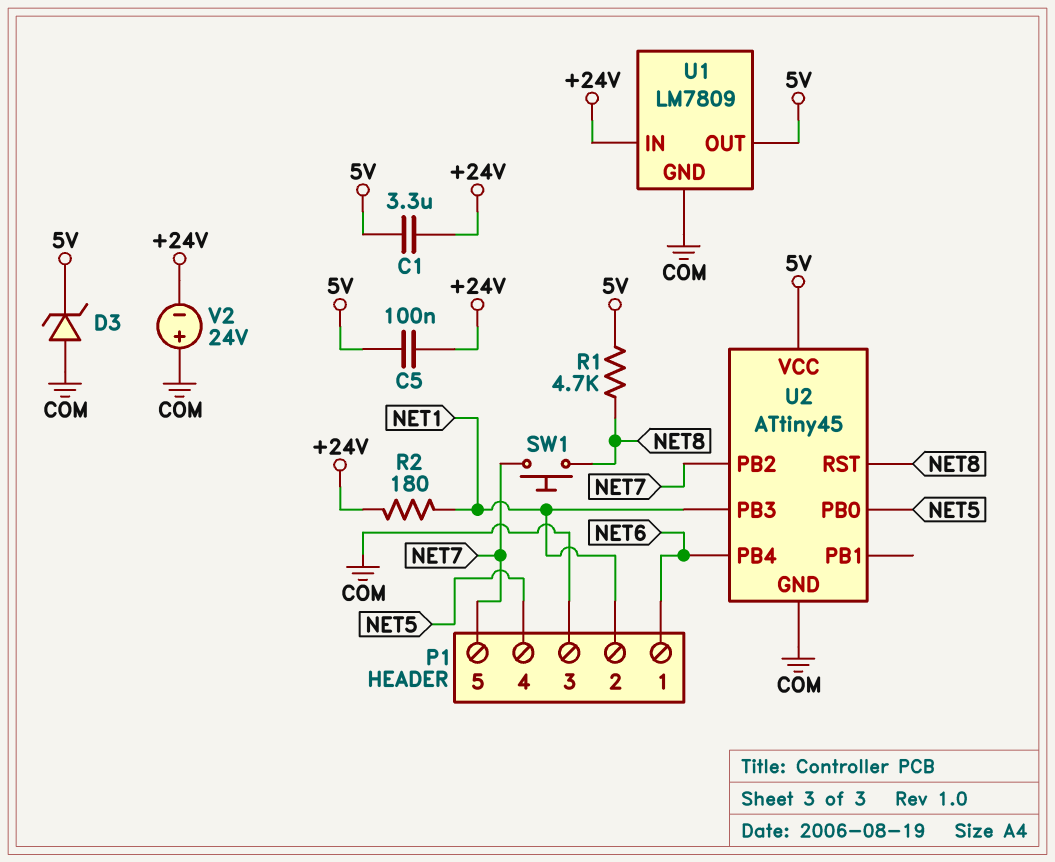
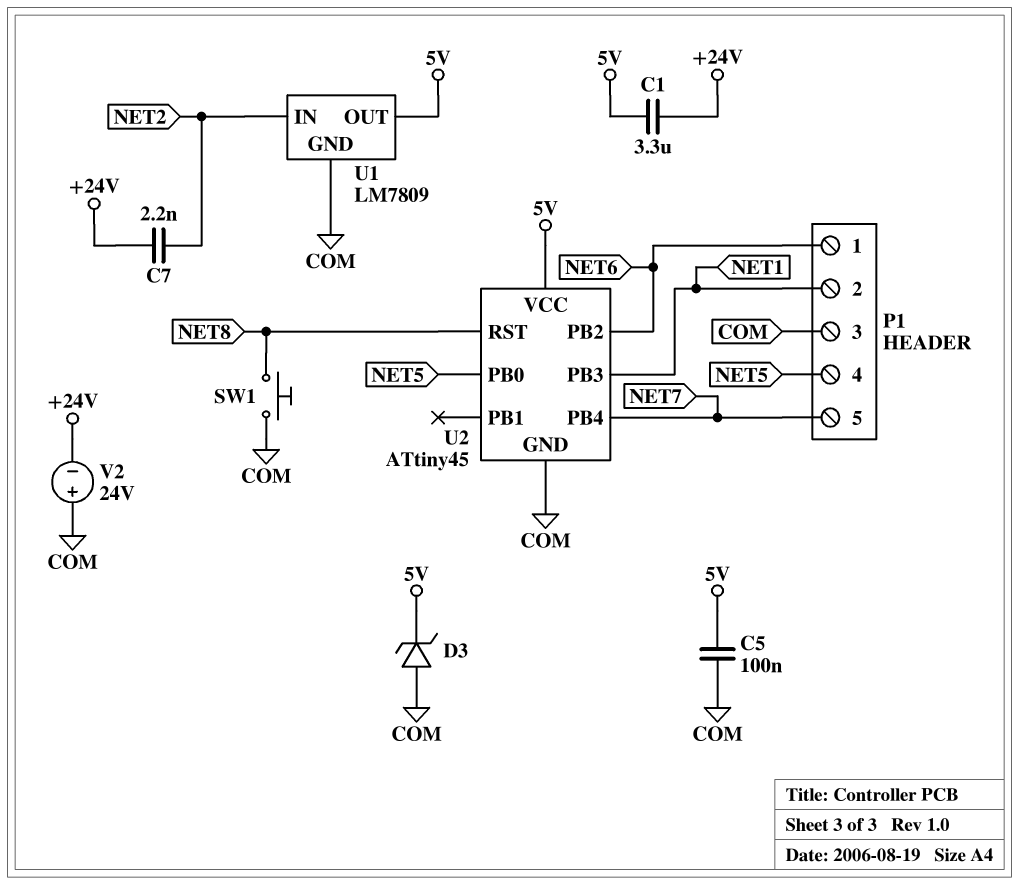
C5: 100nF (+24V, 5V) -> 100nF (5V, COM)
C7: none -> 2.2nF (+24V, NET2)
R1: 4.7k (5V, NET8) -> none
R2: 180 (+24V, NET1) -> none
SW1: button (NET7, NET8) -> button (COM, NET8)
U1 pin IN: +24V -> NET2
U2 pin PB2: NET7 -> NET6
U2 pin PB4: NET6 -> NET7

